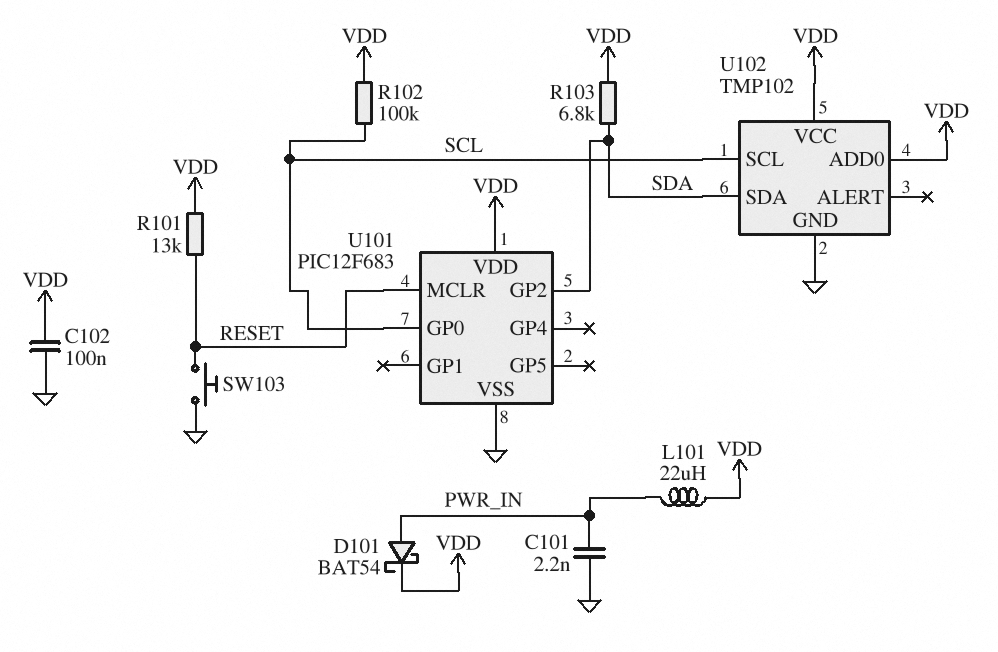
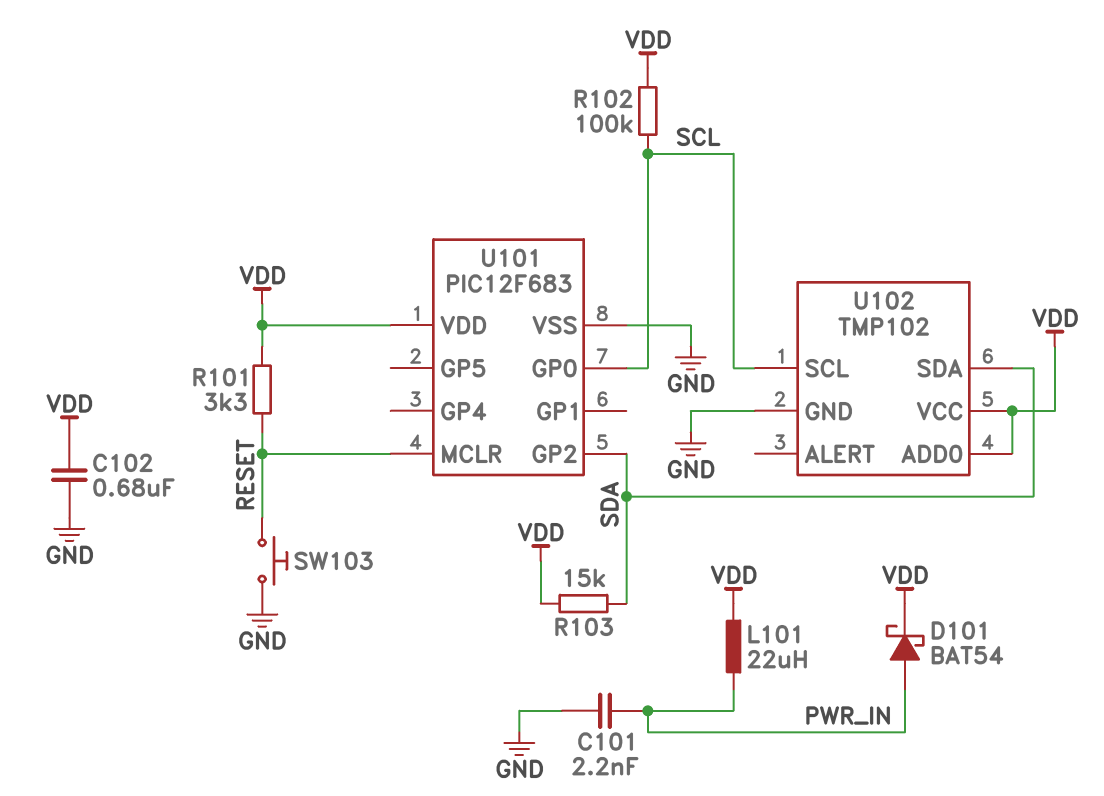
C102: 100nF (GND, VDD) -> 680nF (GND, VDD)
R101: 13k (RESET, VDD) -> 3.3k (RESET, VDD)
R103: 6.8k (SDA, VDD) -> 15k (SDA, VDD)

